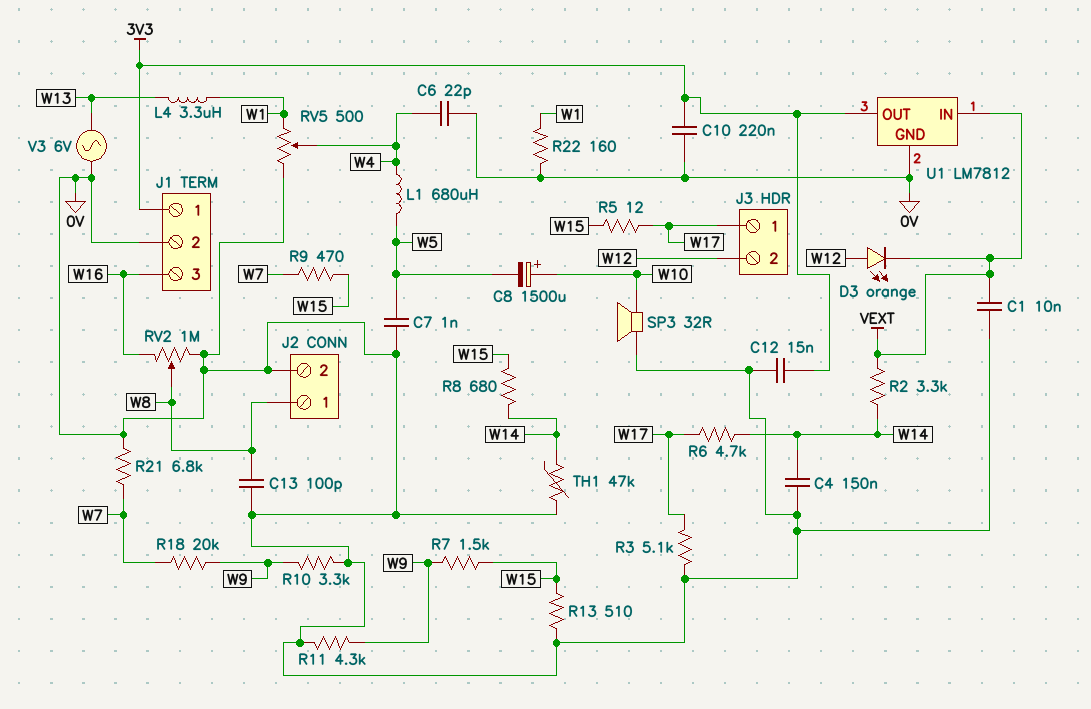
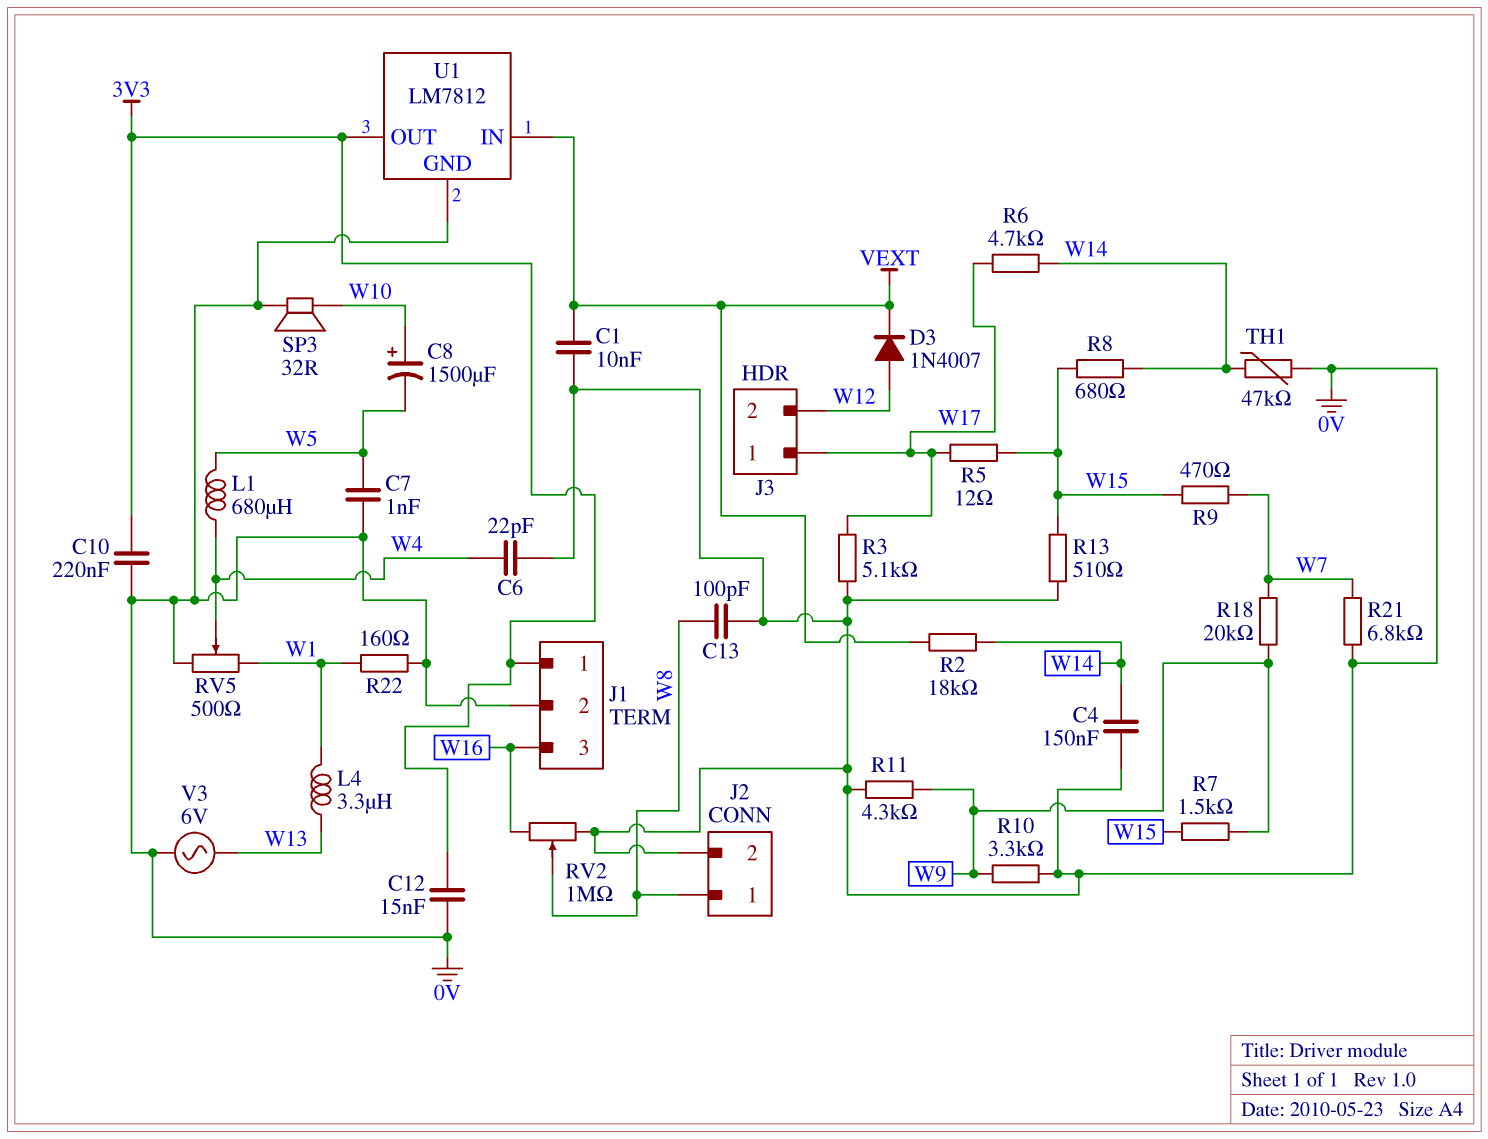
D3: LED orange (A W12, K VEXT) -> diode 1N4007 (A W12, K VEXT)
R2: 3.3k (VEXT, W14) -> 18k (VEXT, W14)

